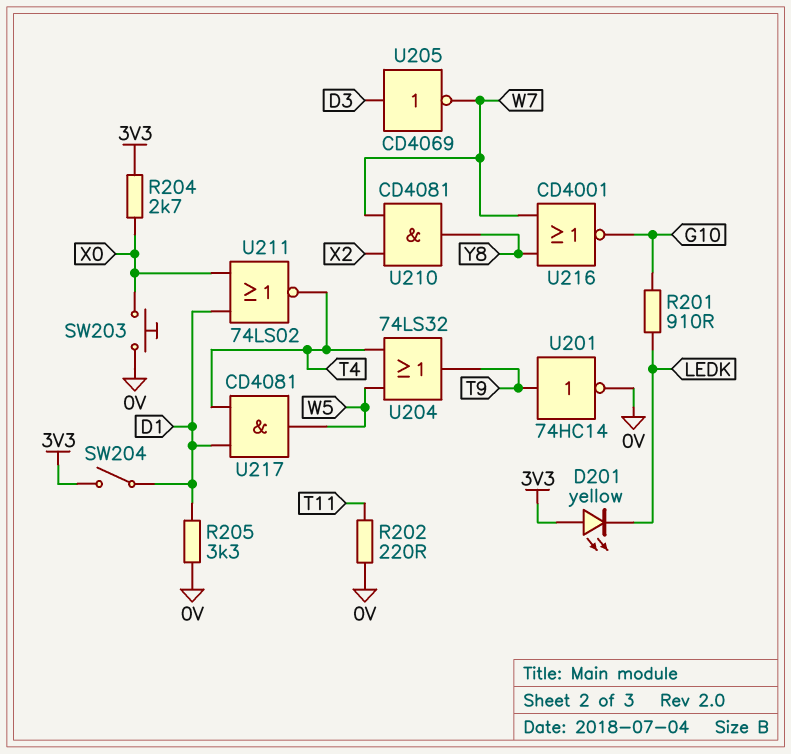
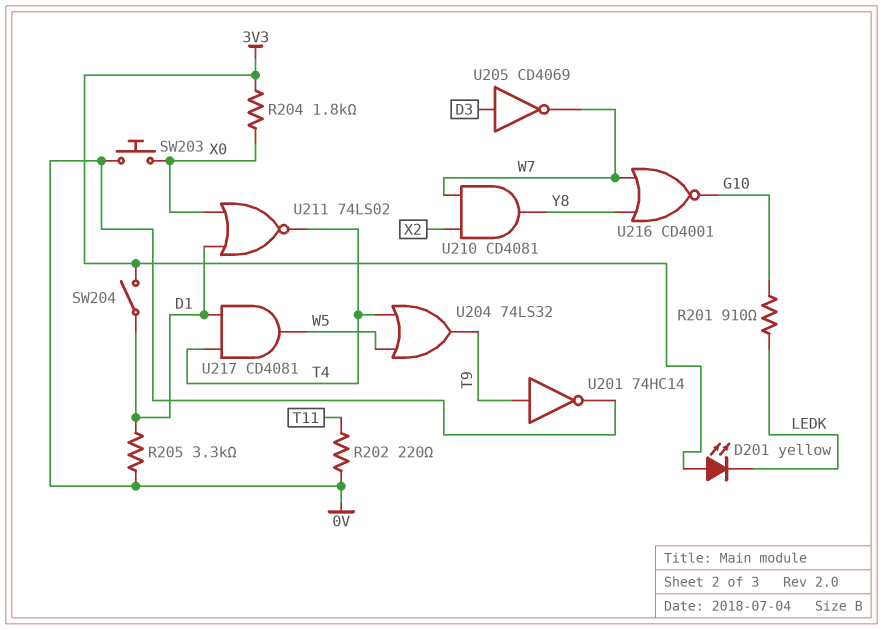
R204: 2.7k (3V3, X0) -> 1.8k (3V3, X0)

